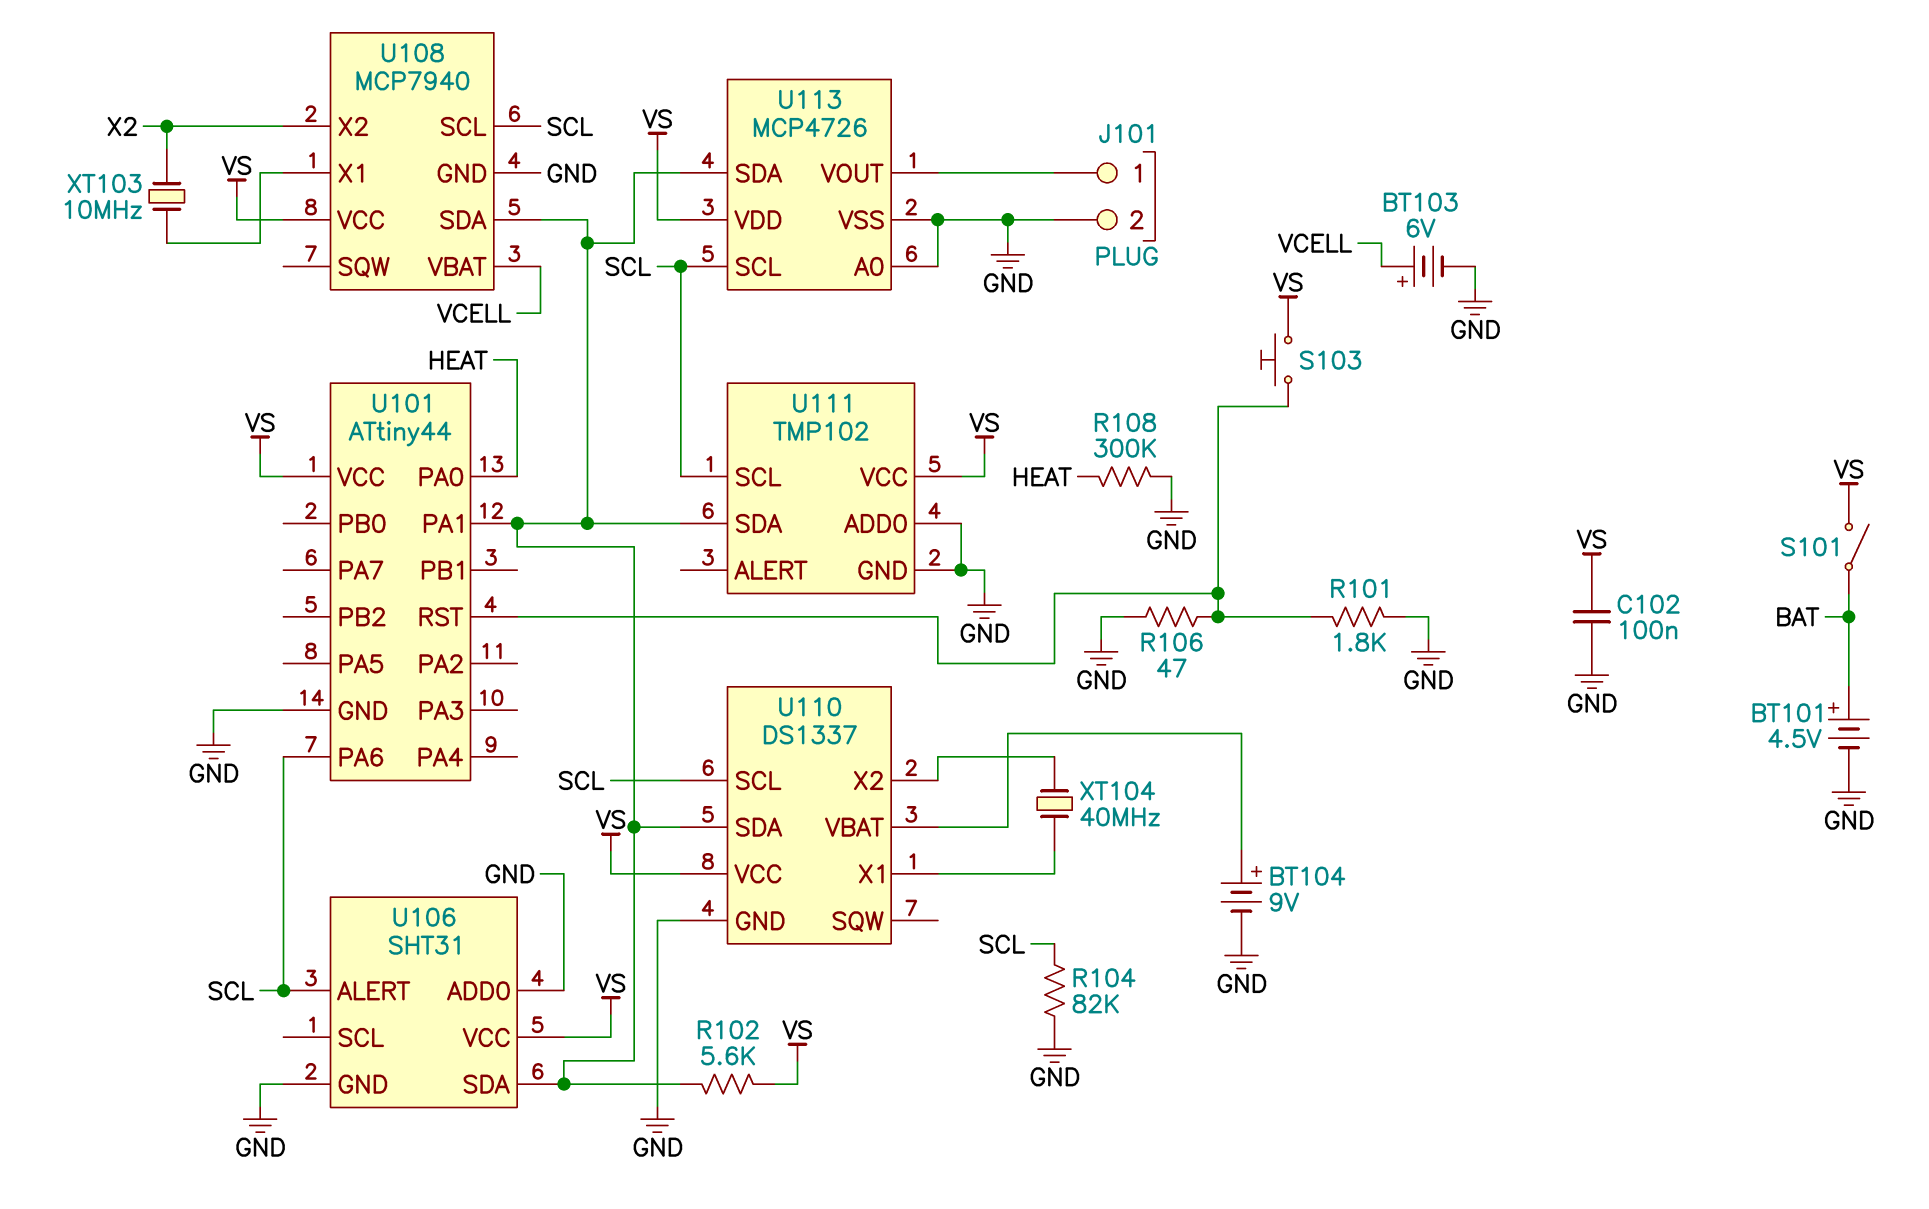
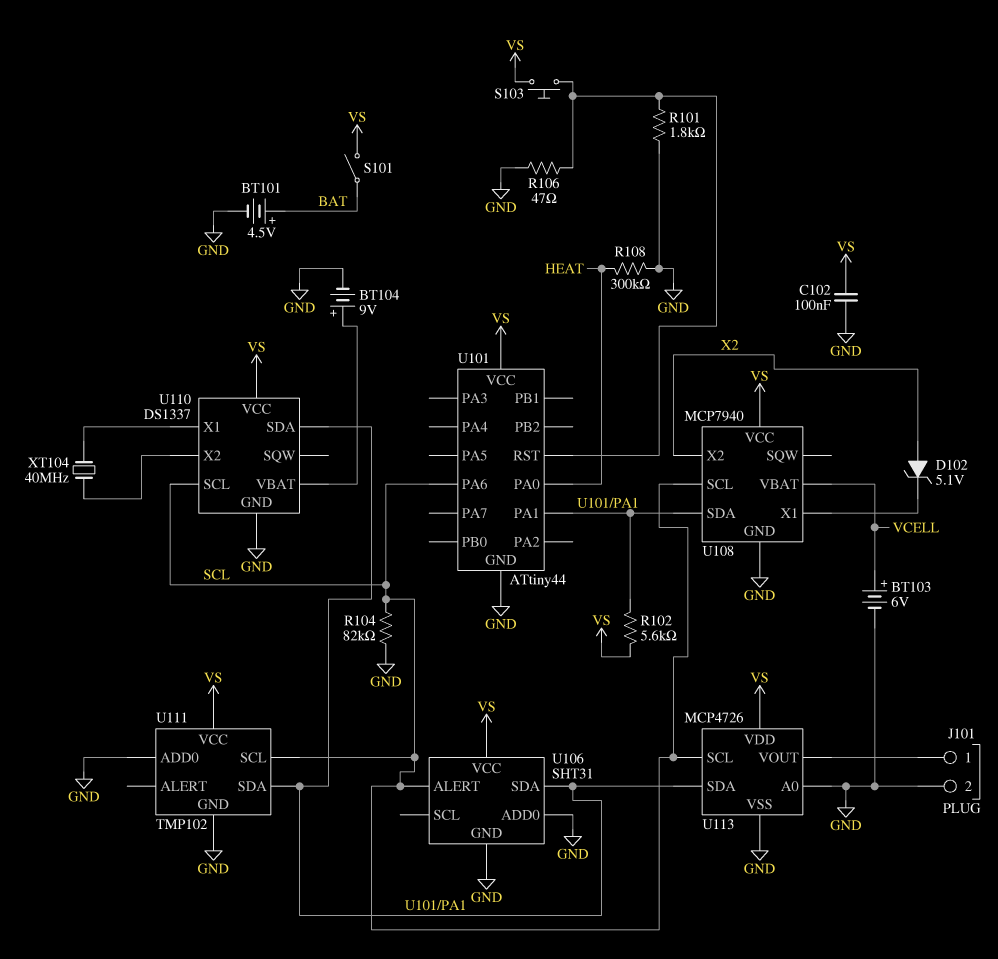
D102: none -> zener 5.1V (A X2, K U108/X1)
XT103: 10MHz (U108/X1, X2) -> none

